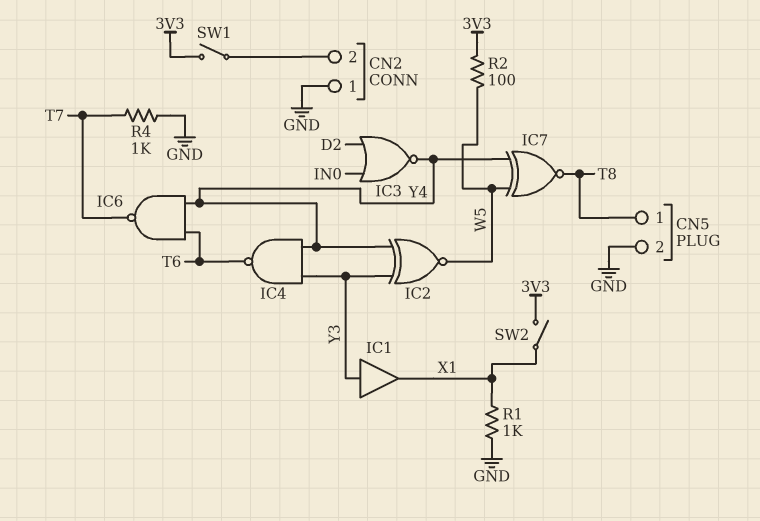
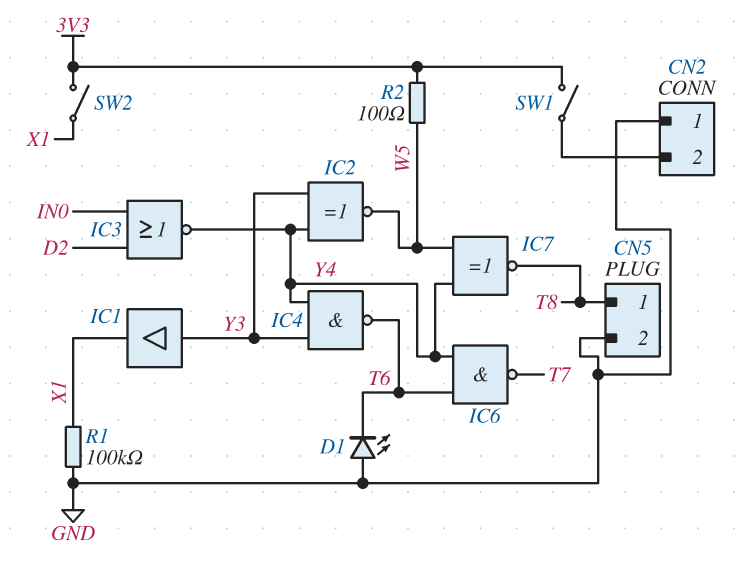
D1: none -> LED (A GND, K T6)
R1: 1k (GND, X1) -> 100k (GND, X1)
R4: 1k (GND, T7) -> none

